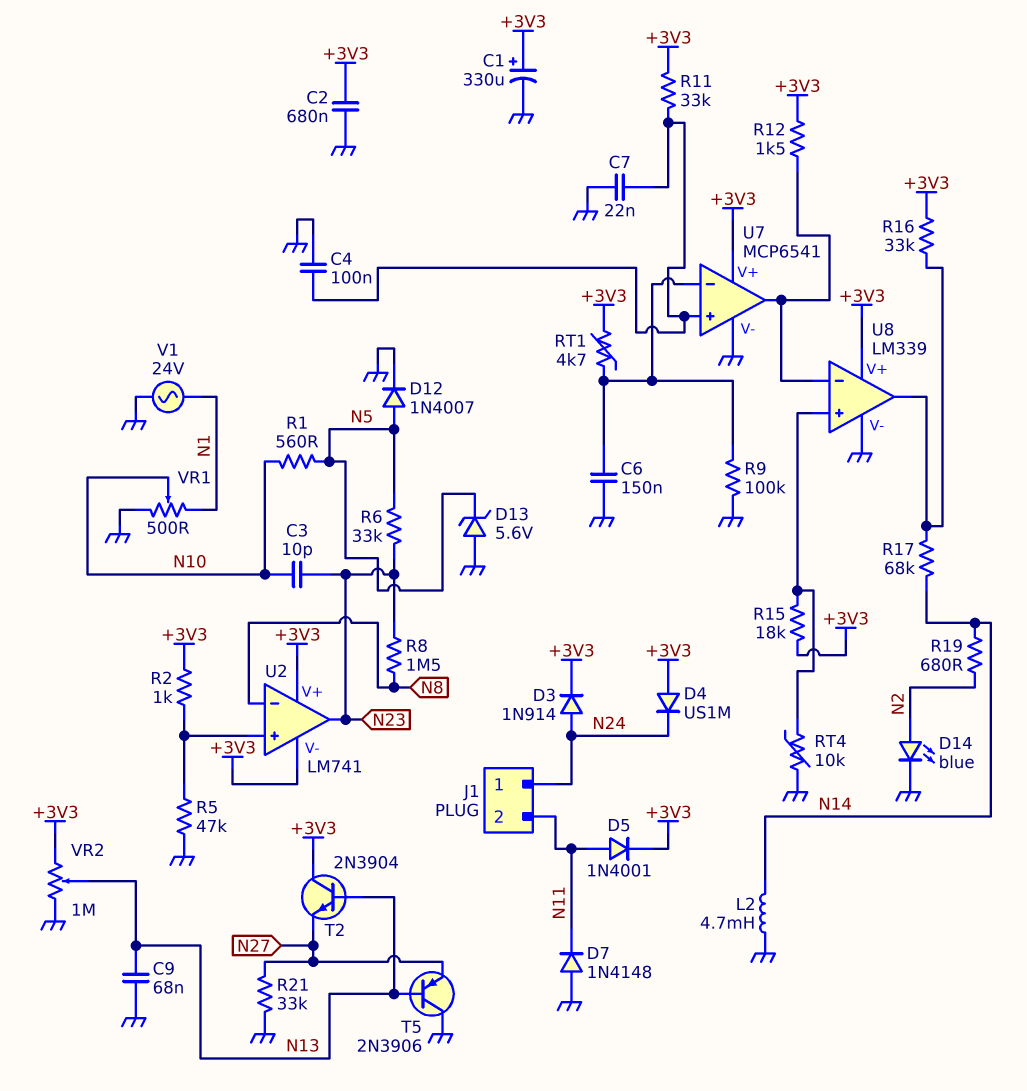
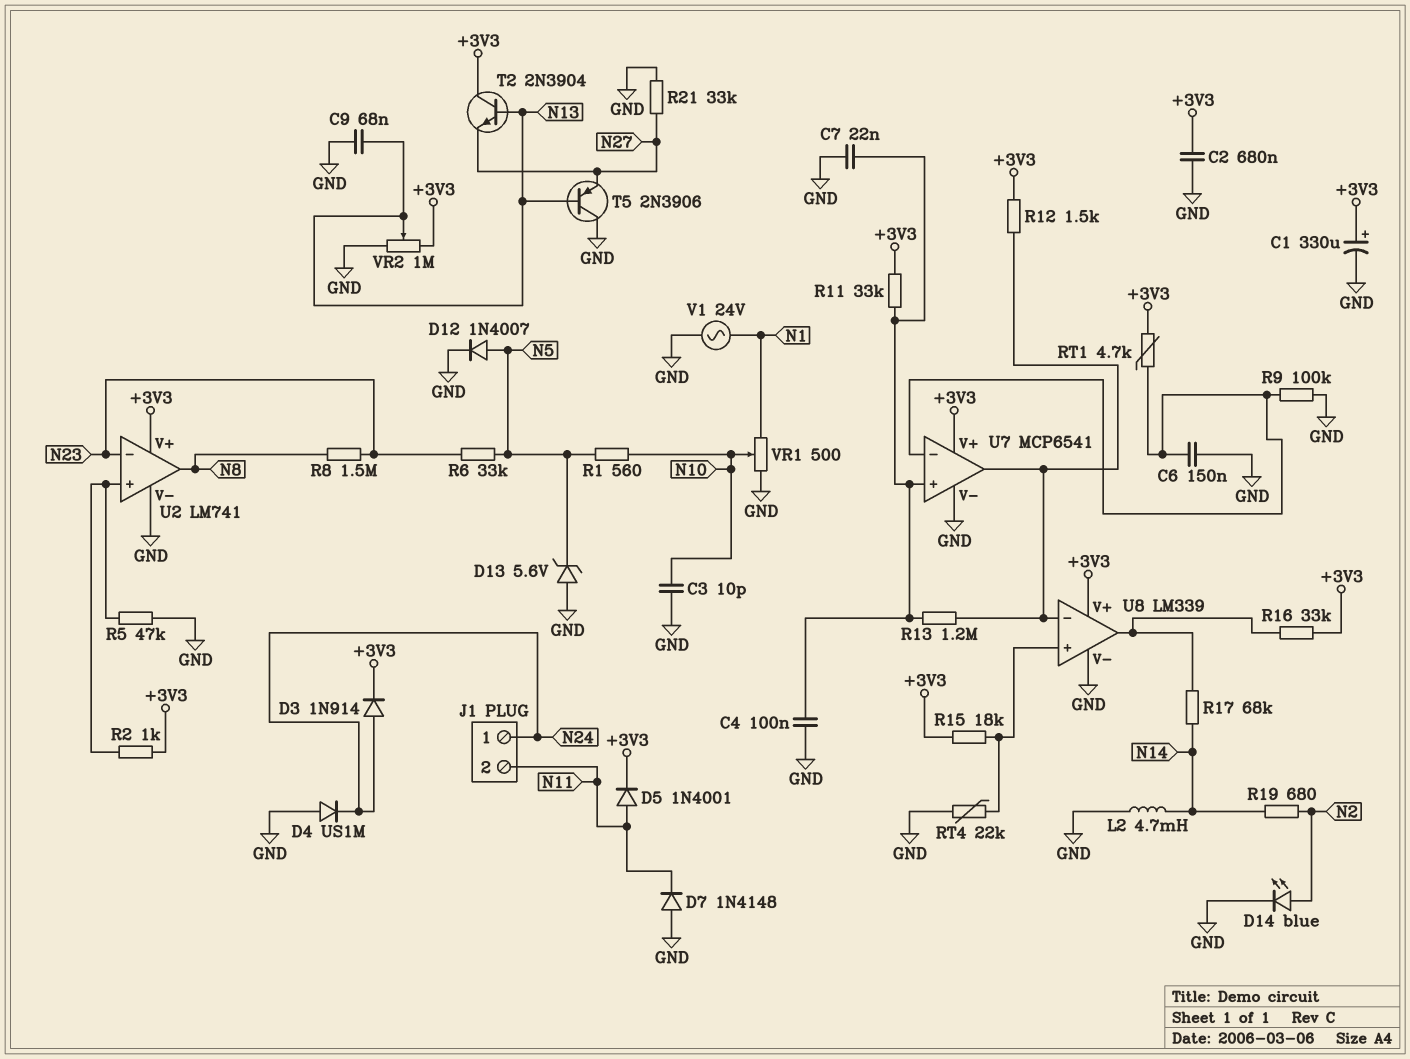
C3: 10pF (N10, N23) -> 10pF (GND, N10)
D4: diode US1M (A +3V3, K N24) -> diode US1M (A GND, K N24)
R13: none -> 1.2M (U7/in+, U7/out)
RT4: 10k (GND, U8/in+) -> 22k (GND, U8/in+)
U2 pin V-: +3V3 -> GND
U2 pin in-: N8 -> N23
U2 pin out: N23 -> N8

